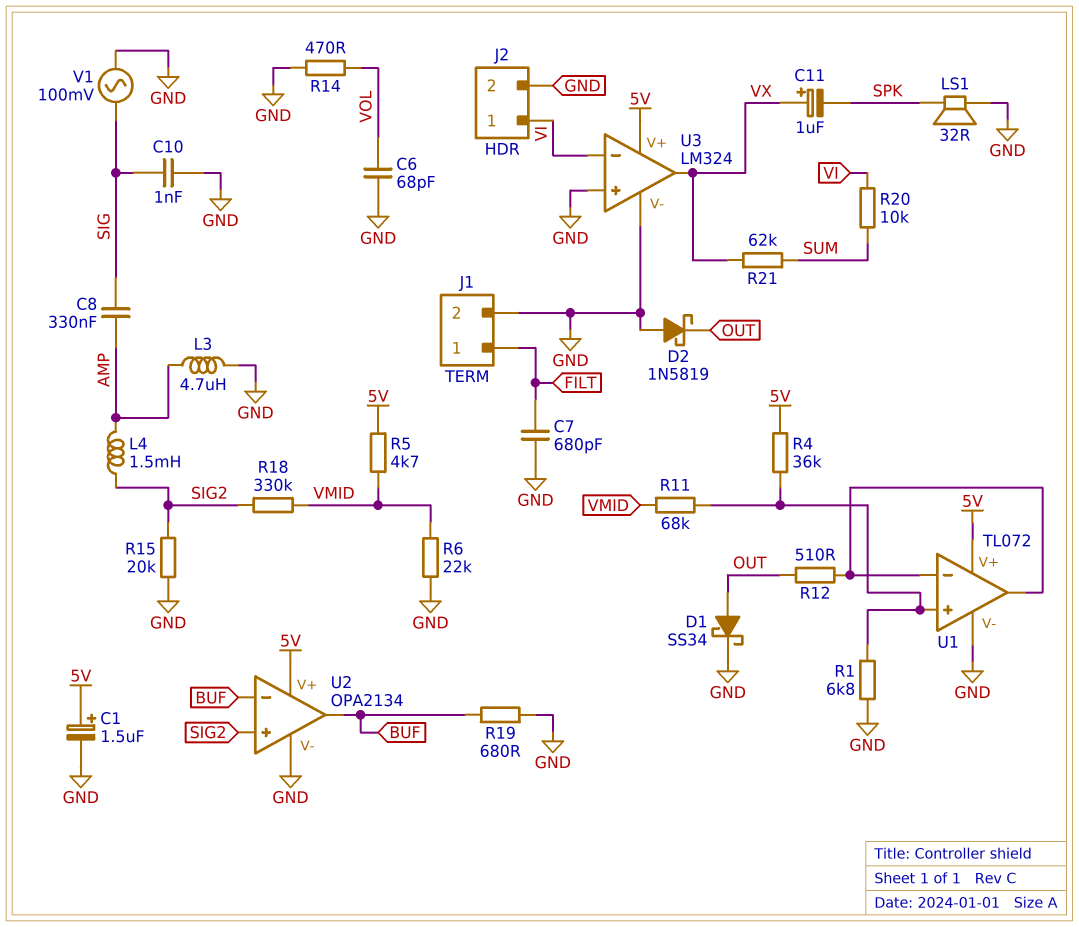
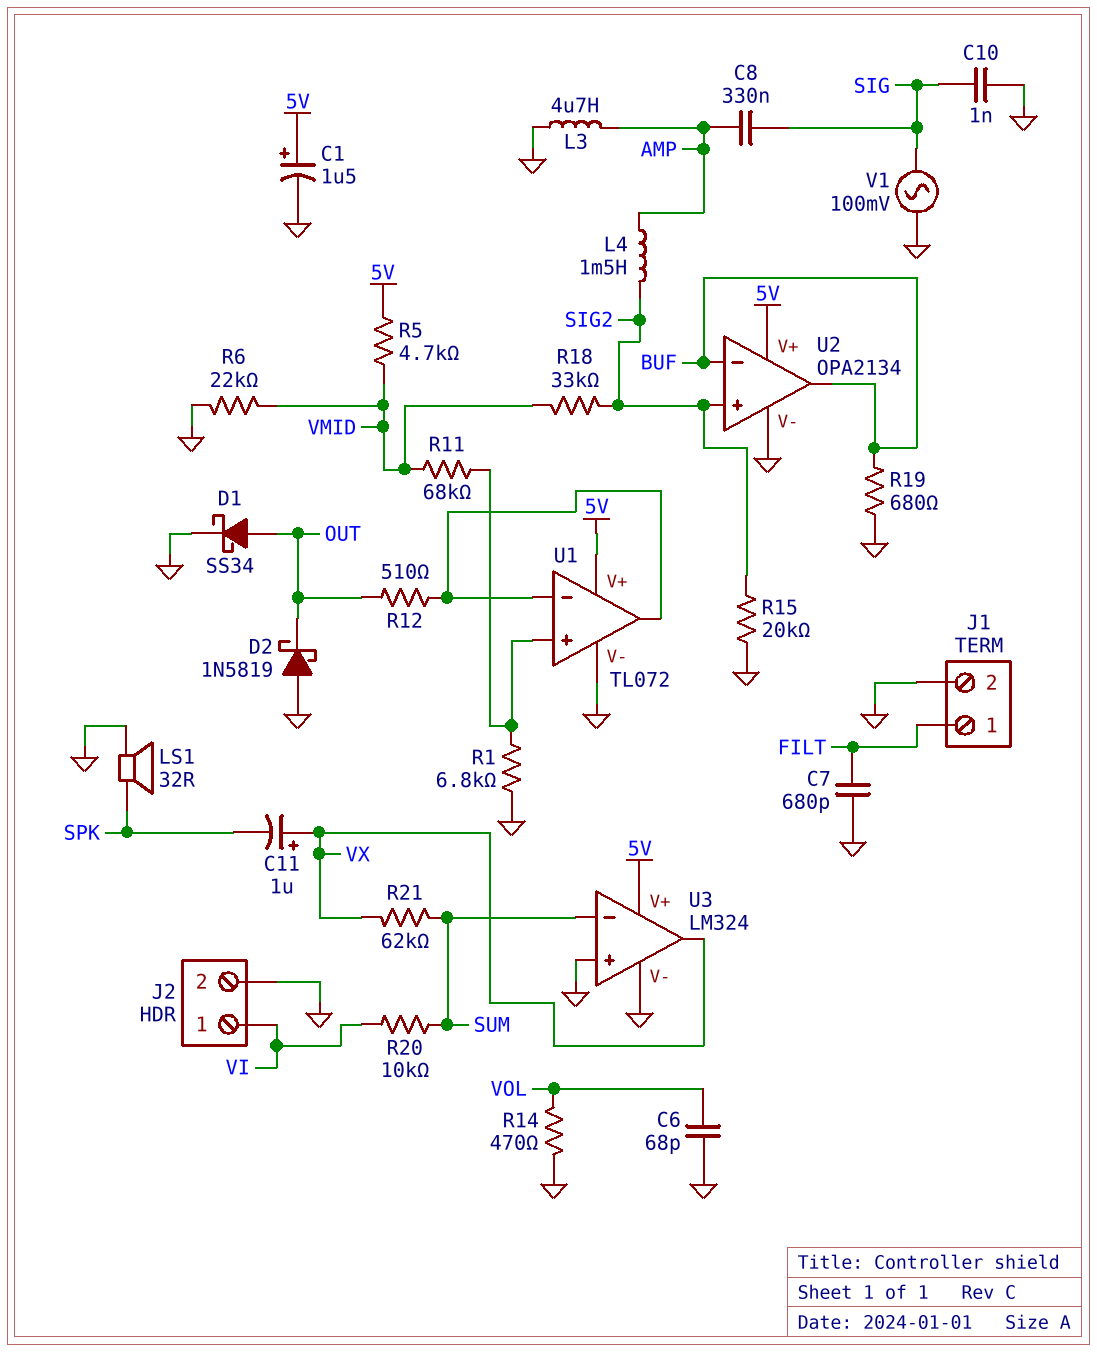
R4: 36k (5V, U1/in+) -> none
R18: 330k (SIG2, VMID) -> 33k (SIG2, VMID)
U3 pin in-: VI -> SUM

